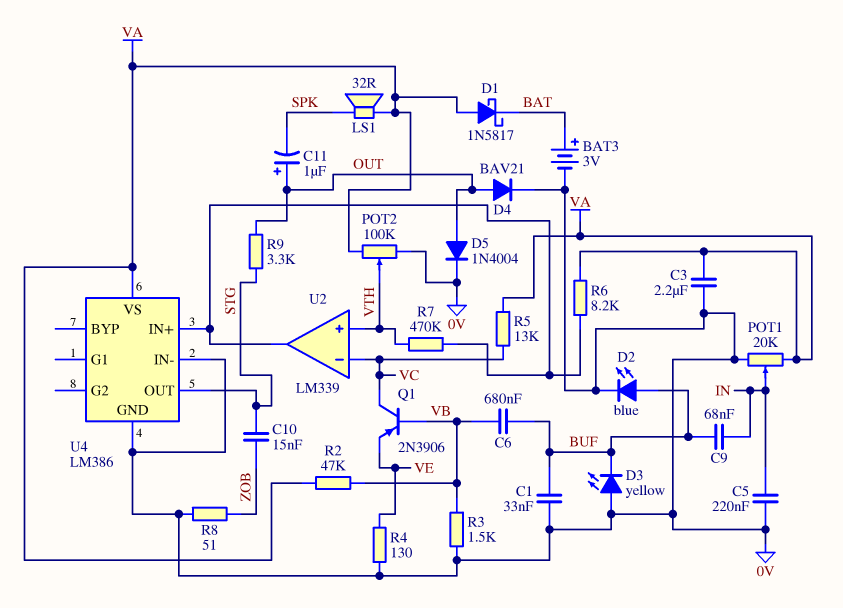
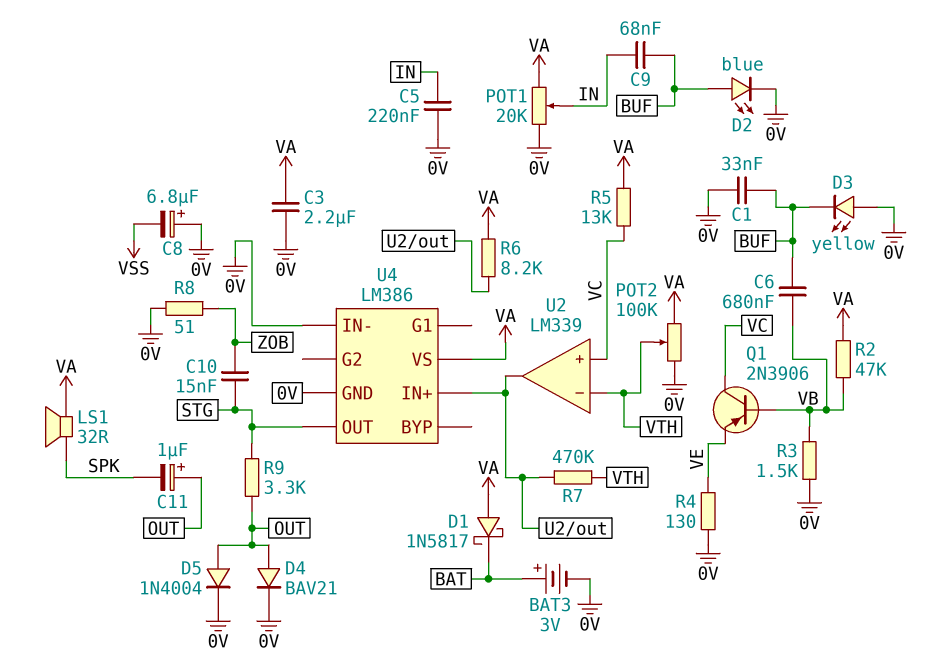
C8: none -> 6.8uF (plus 0V, minus VSS)
U2 pin in+: VTH -> VC
U2 pin in-: VC -> VTH

